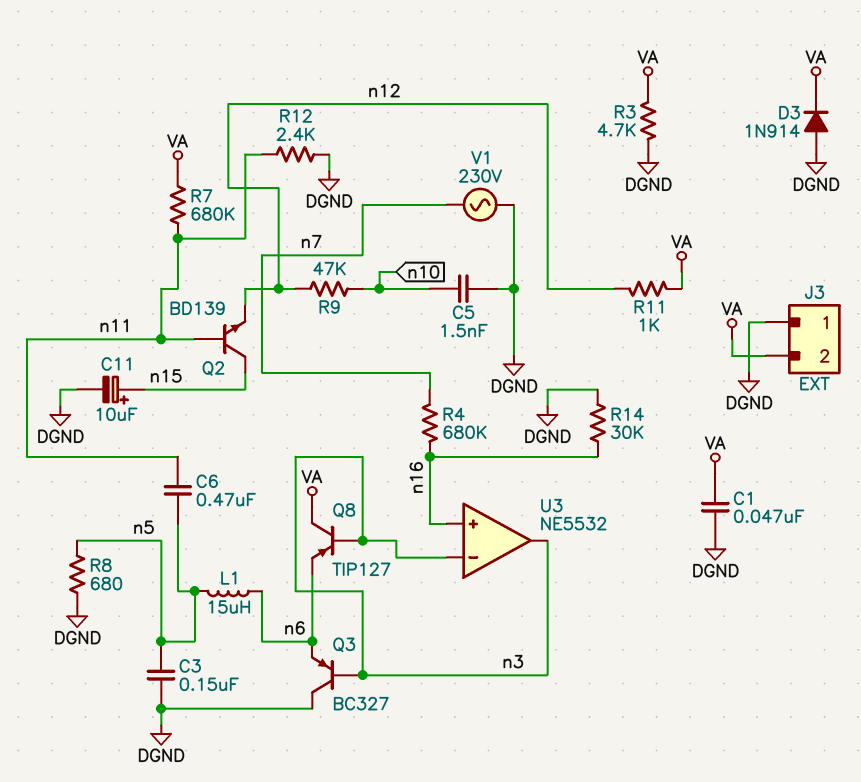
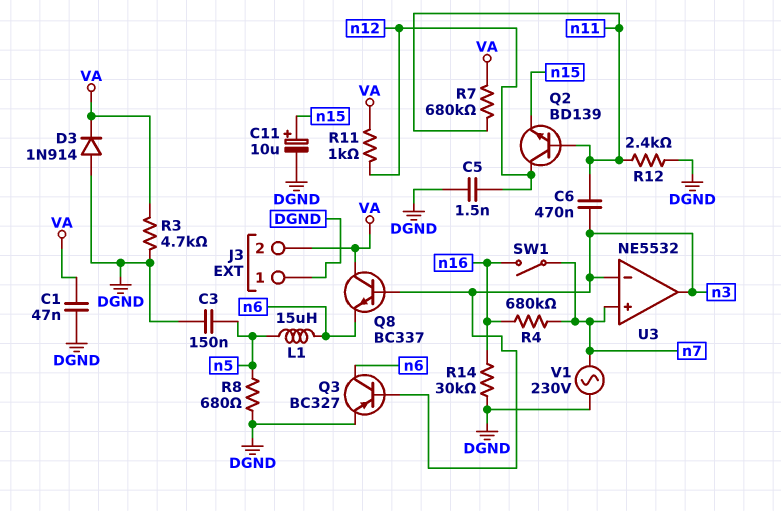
C5: 1.5nF (DGND, n10) -> 1.5nF (DGND, n12)
C6: 470nF (n5, n11) -> 470nF (n3, n11)
Q2: NPN BD139 (B n11, C n15, E n12) -> NPN BD139 (B n11, C n12, E n15)
Q3: PNP BC327 (B n3, C DGND, E n6) -> PNP BC327 (B n3, C n6, E DGND)
Q8: PNP TIP127 (B n3, C VA, E n6) -> NPN BC337 (B n3, C VA, E n6)
R9: 47k (n10, n12) -> none
SW1: none -> switch (n7, n16)
U3 pin in+: n16 -> n7

